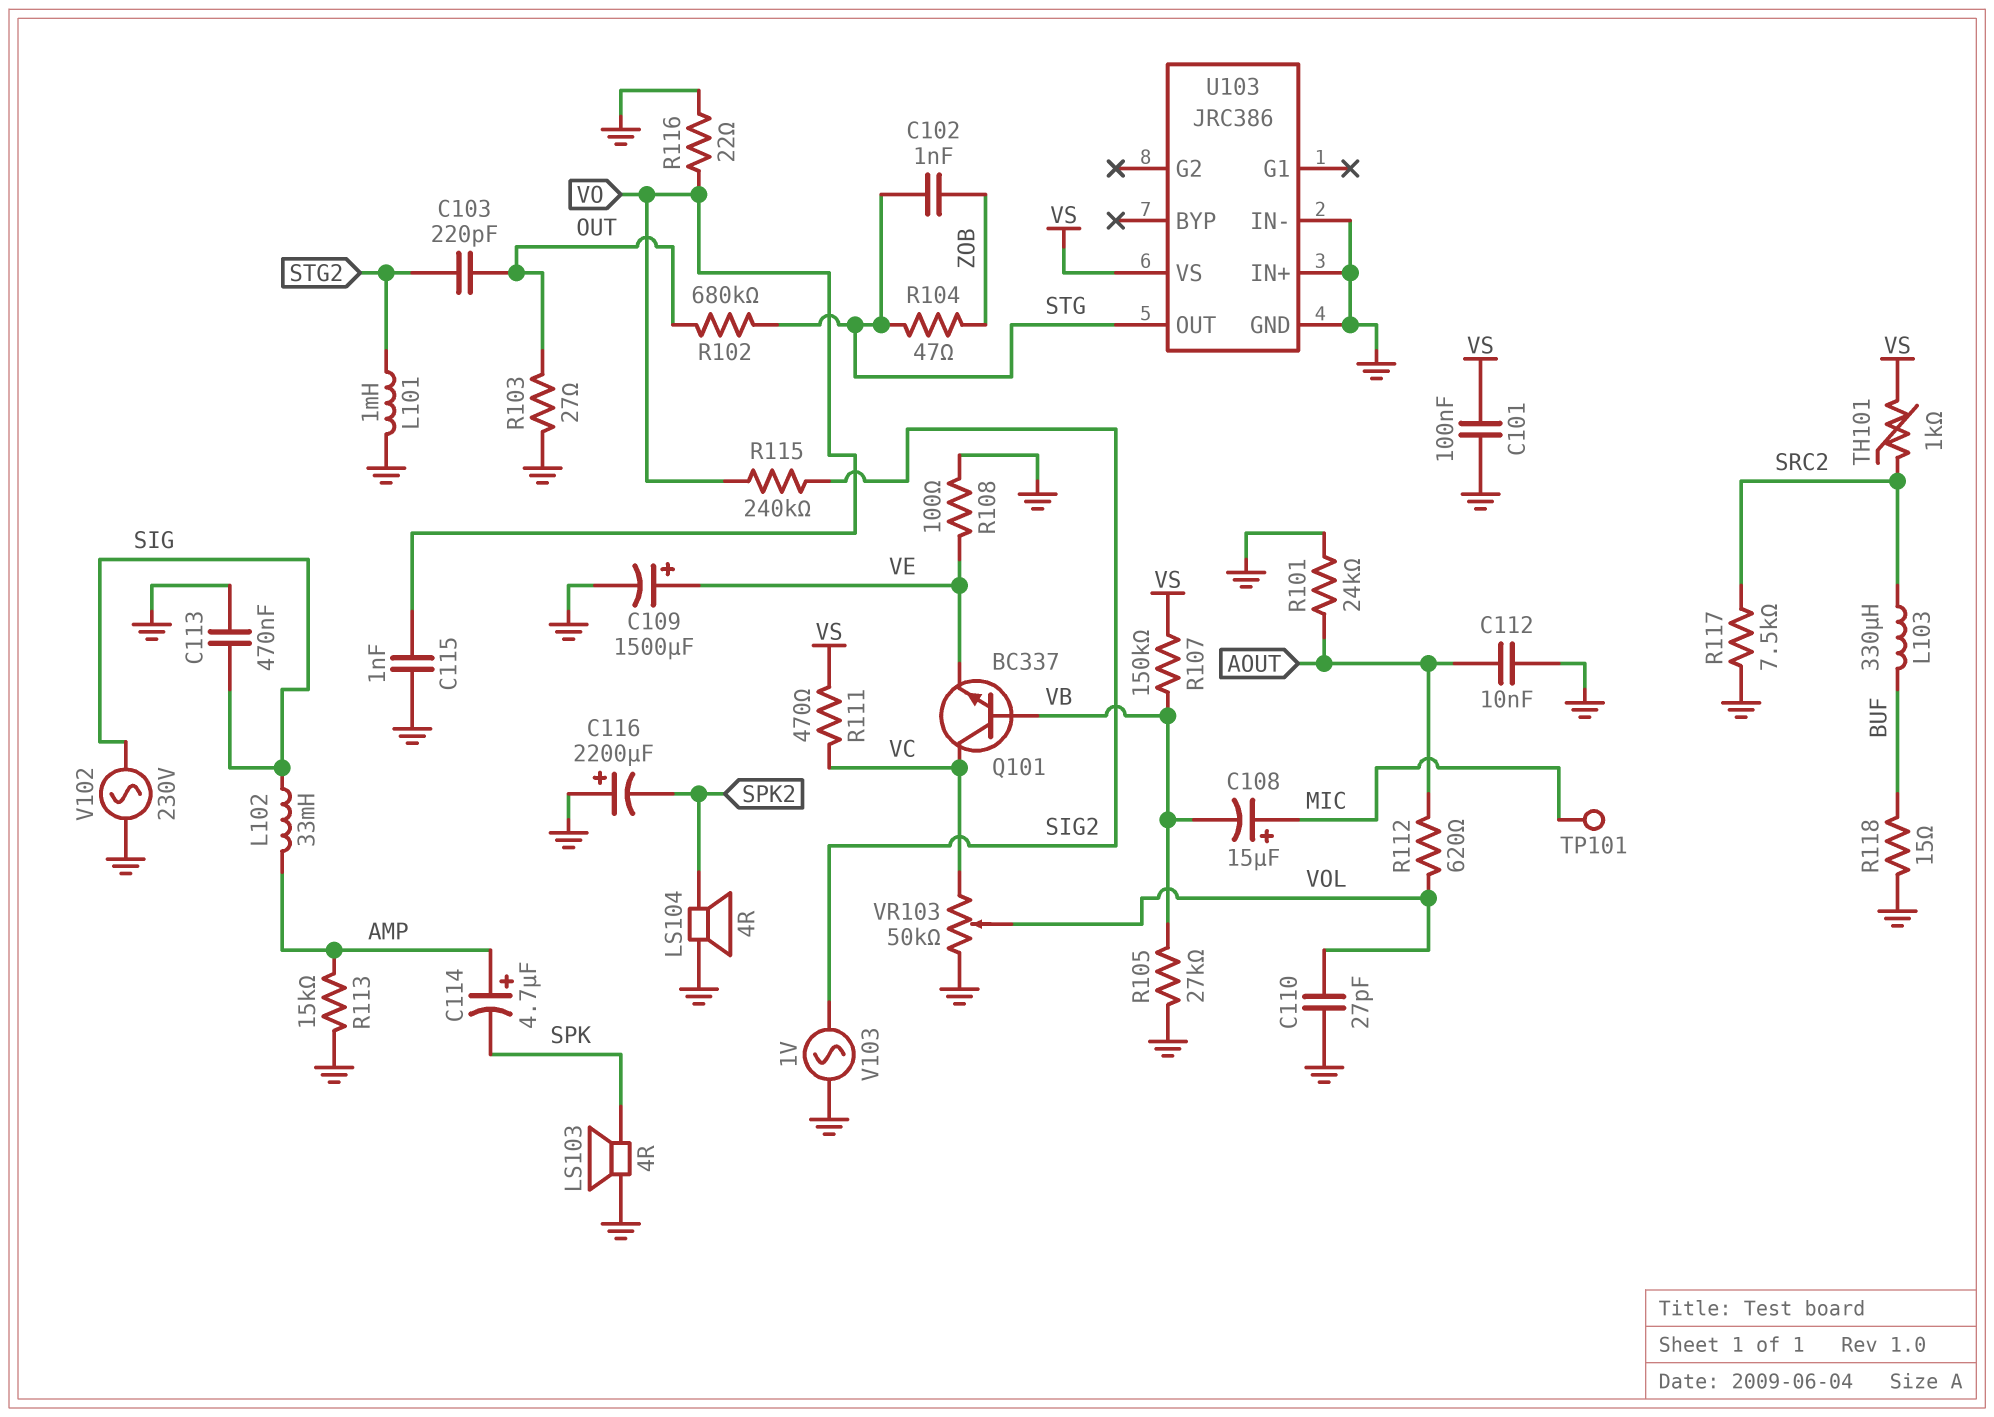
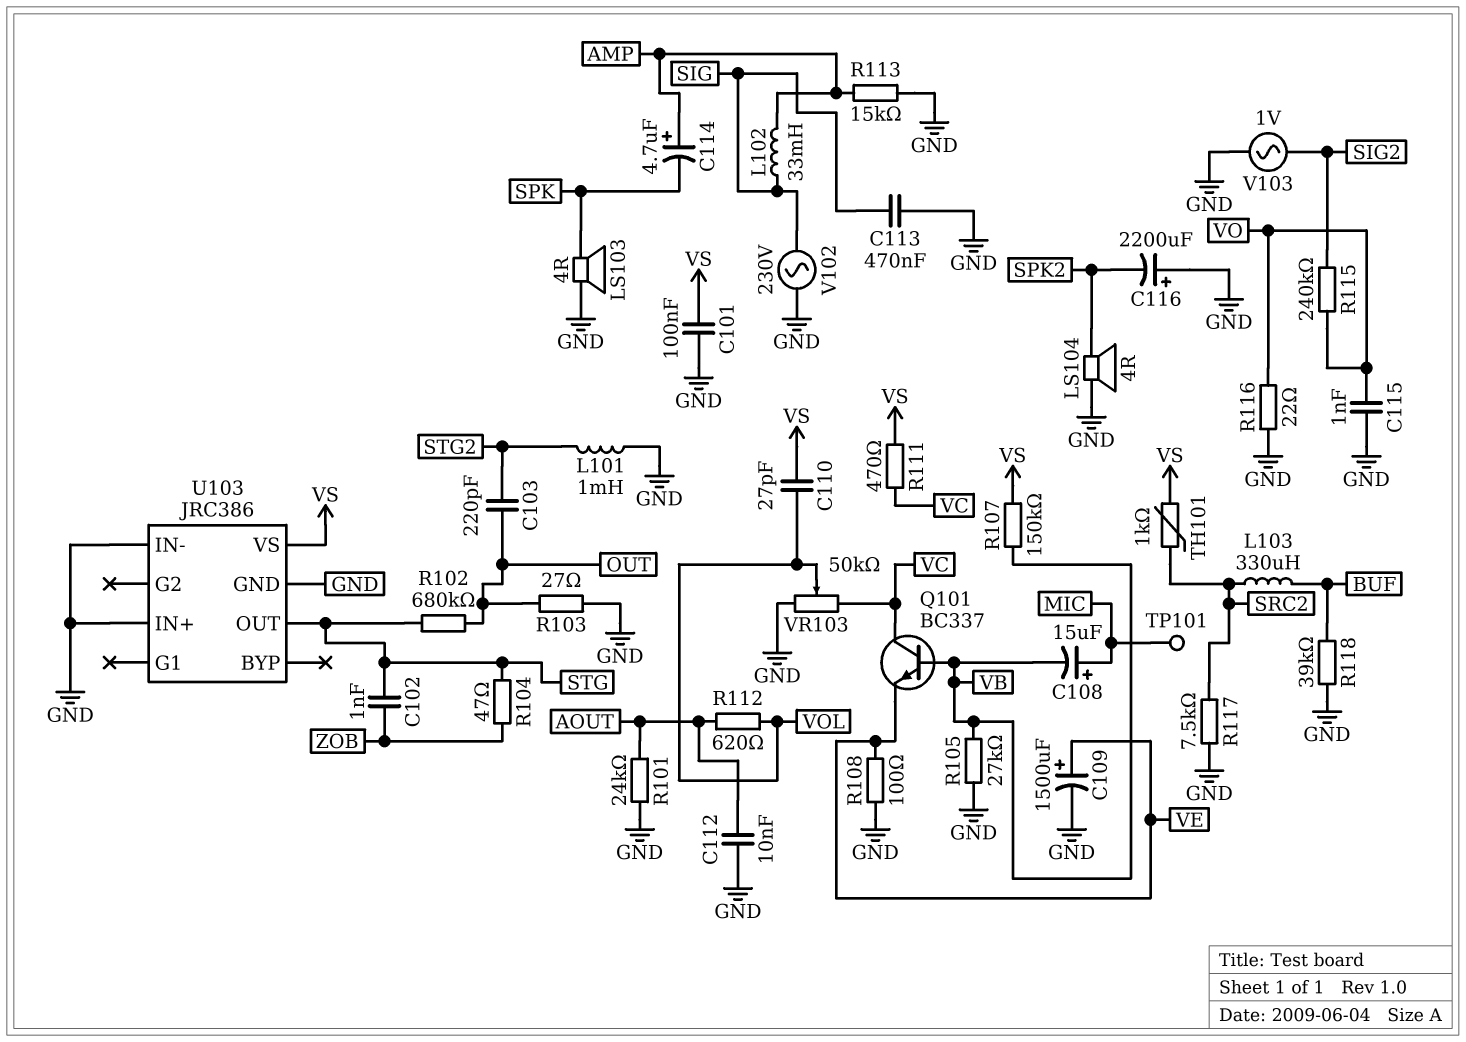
C110: 27pF (GND, VOL) -> 27pF (VOL, VS)
R118: 15 (BUF, GND) -> 39k (BUF, GND)

